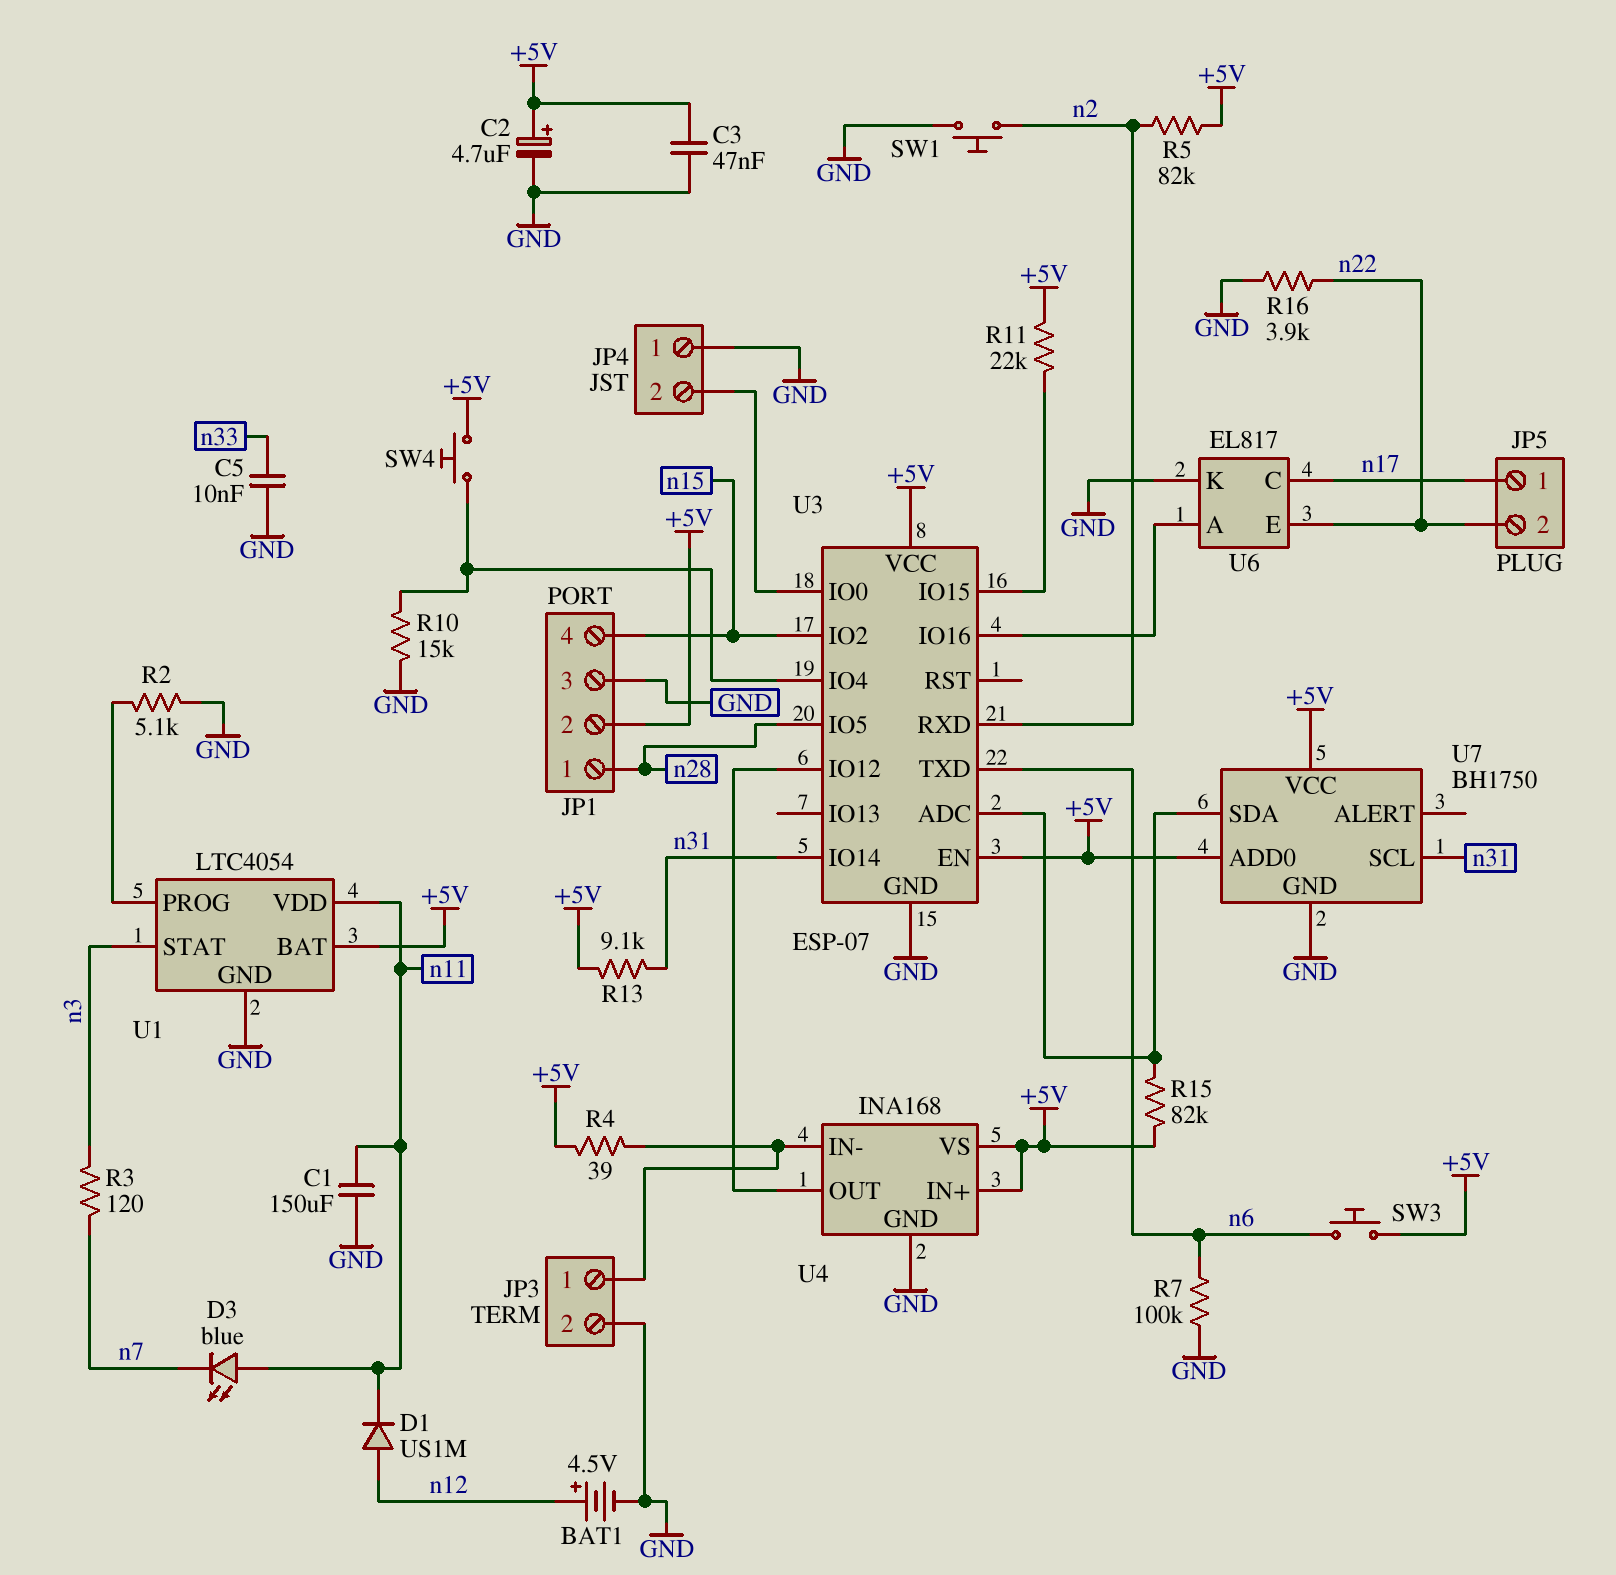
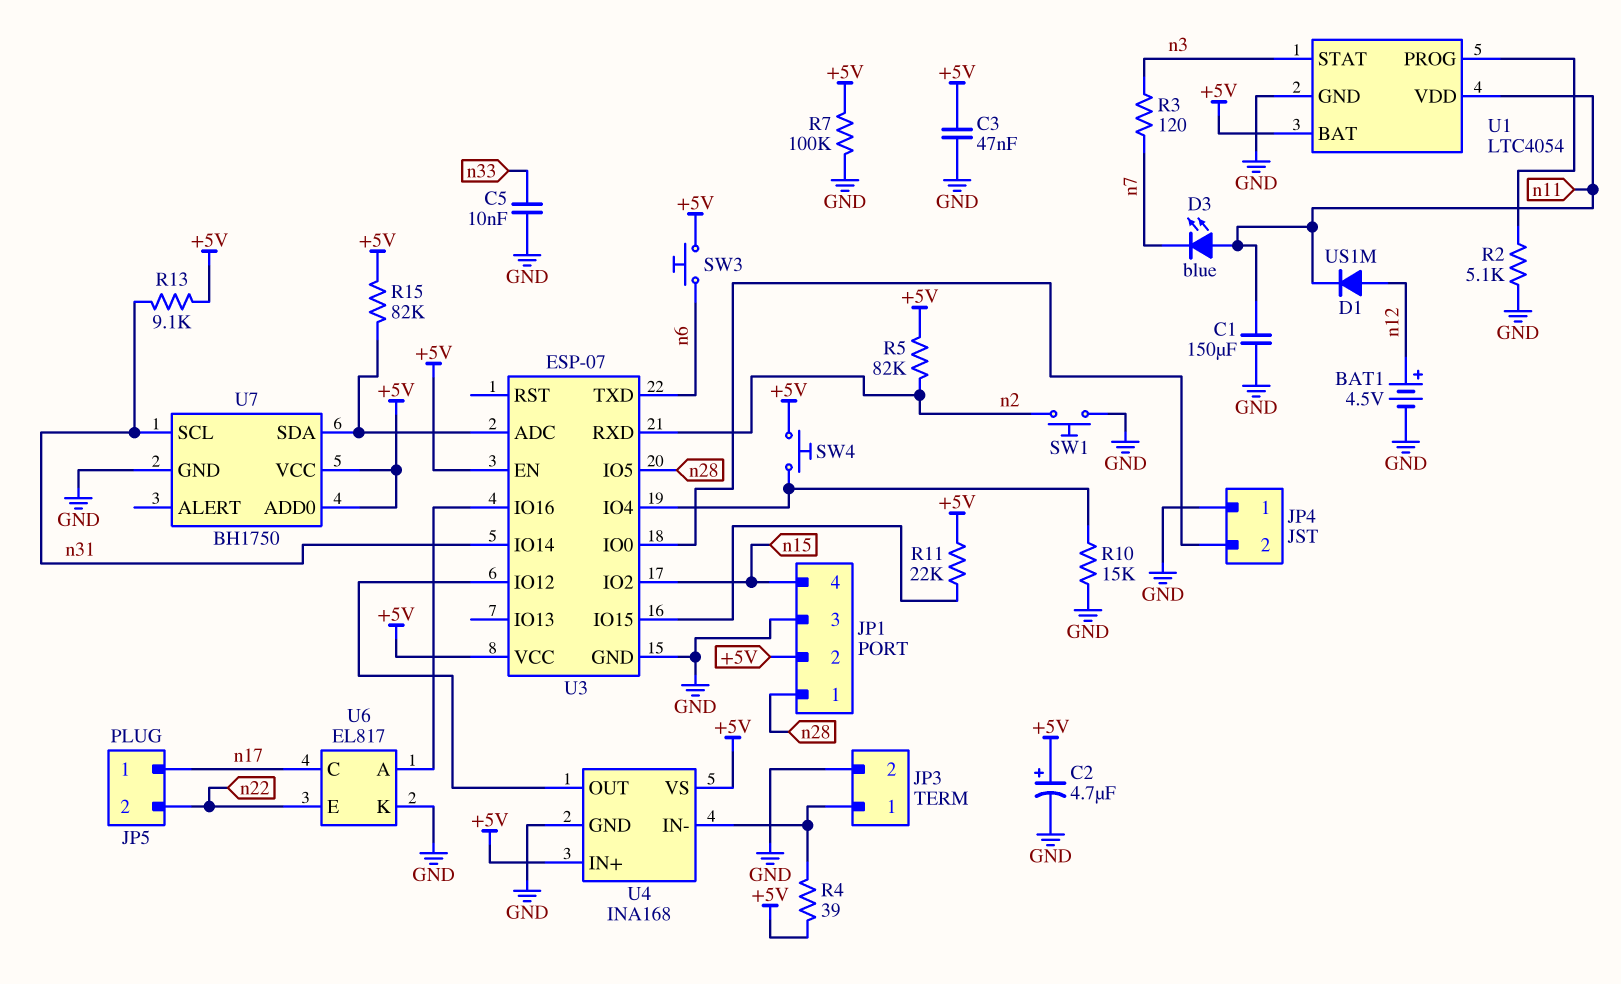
R7: 100k (GND, n6) -> 100k (+5V, GND)
R16: 3.9k (GND, n22) -> none

